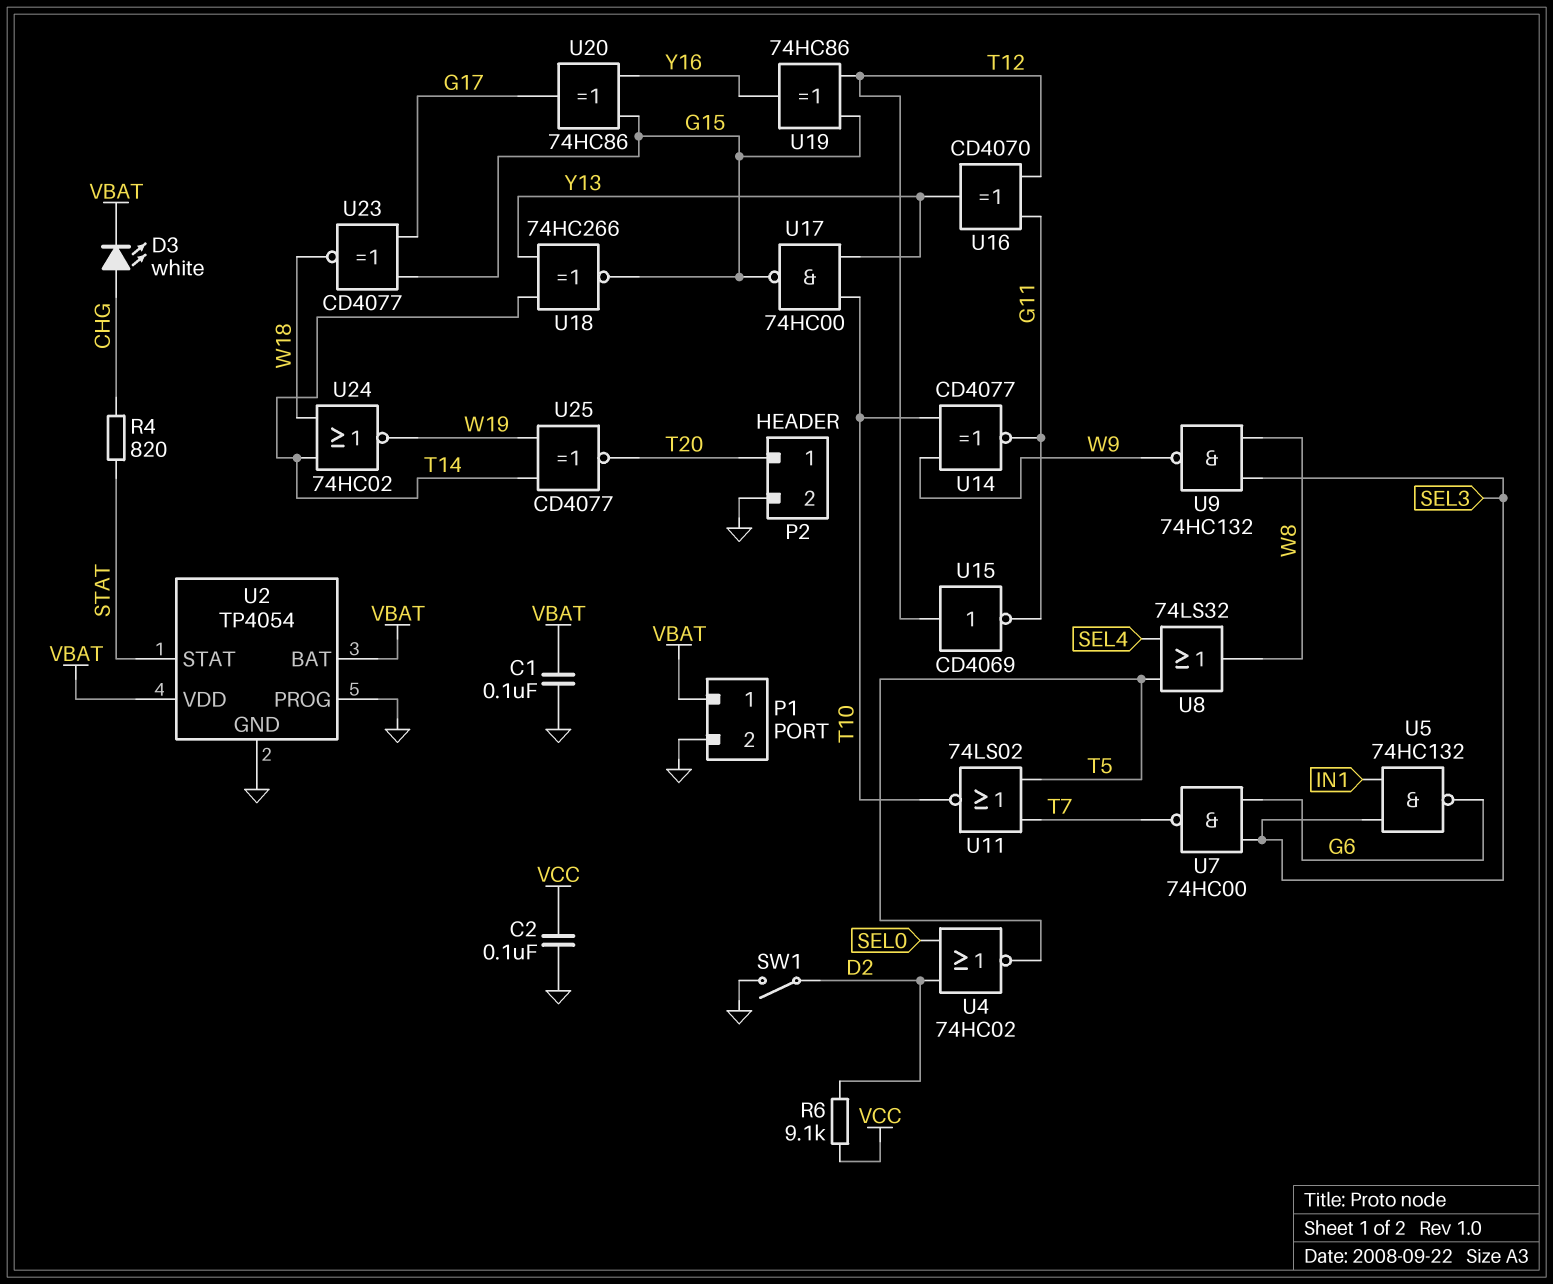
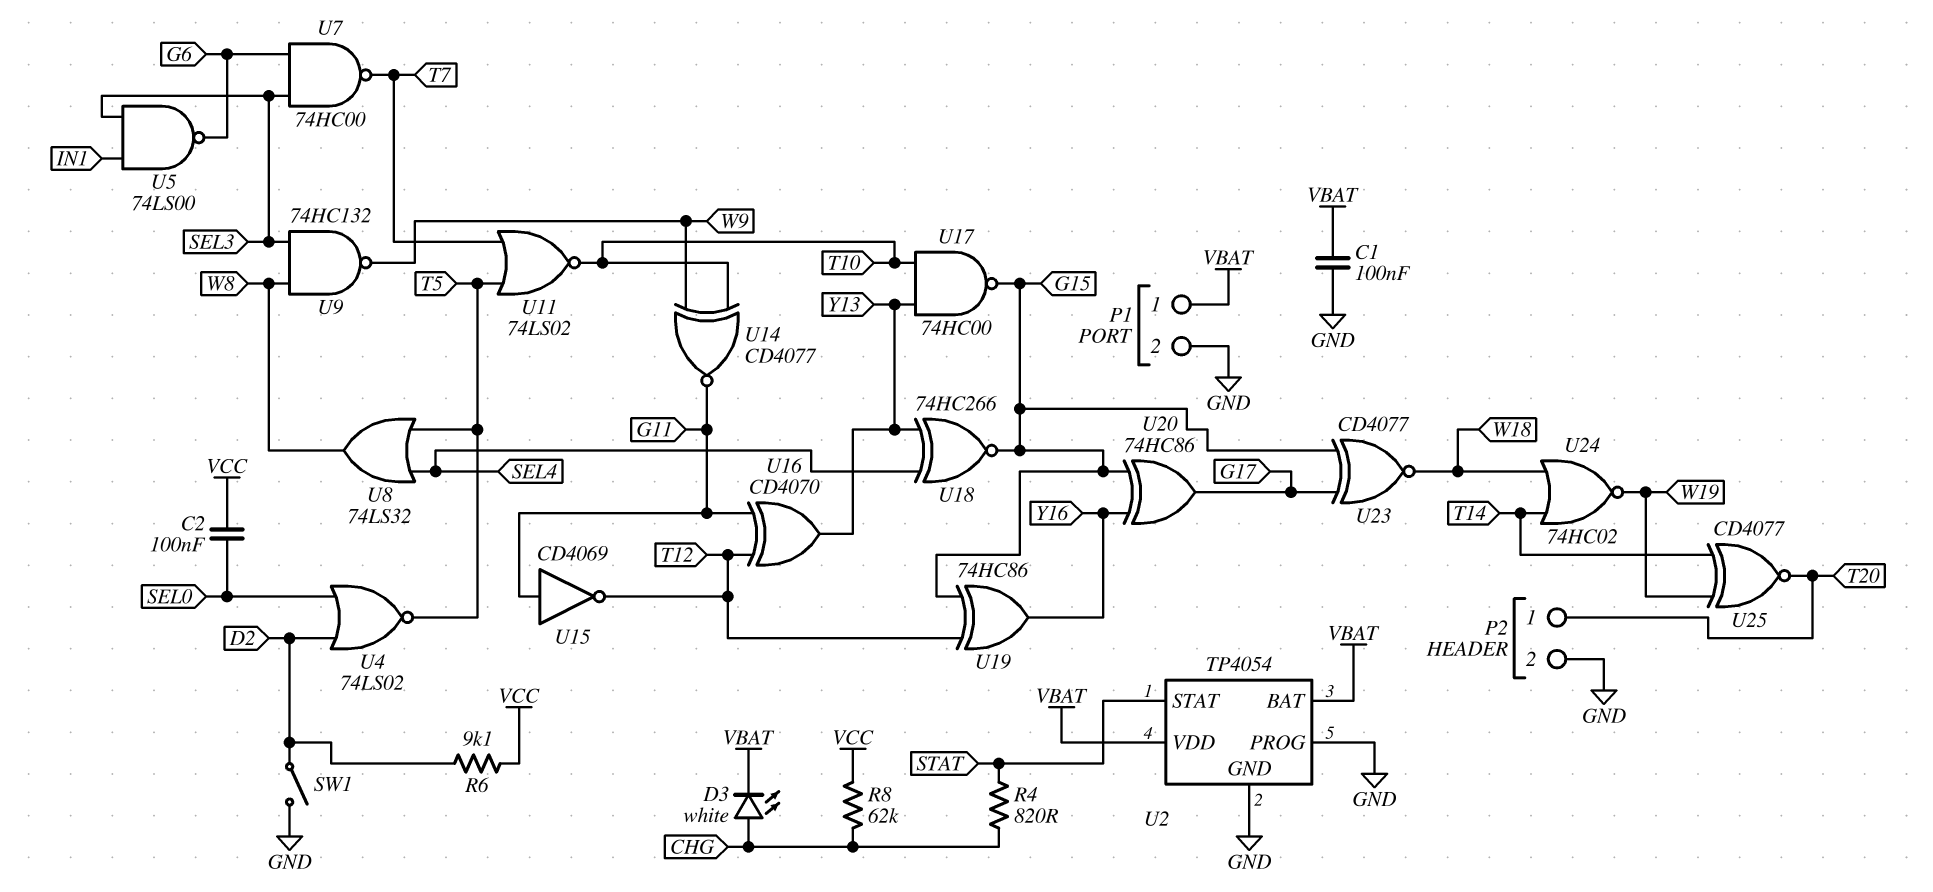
C2: 100nF (GND, VCC) -> 100nF (SEL0, VCC)
R8: none -> 62k (CHG, VCC)
U4: NOR 74HC02 (in D2, in SEL0, out T5) -> NOR 74LS02 (in D2, in SEL0, out T5)
U5: NAND 74HC132 (in IN1, in SEL3, out G6) -> NAND 74LS00 (in IN1, in SEL3, out G6)
U15: NOT CD4069 (in T12, out G11) -> NOT CD4069 (in G11, out T12)
U18: XNOR 74HC266 (in T14, in Y13, out G15) -> XNOR 74HC266 (in SEL4, in Y13, out G15)

